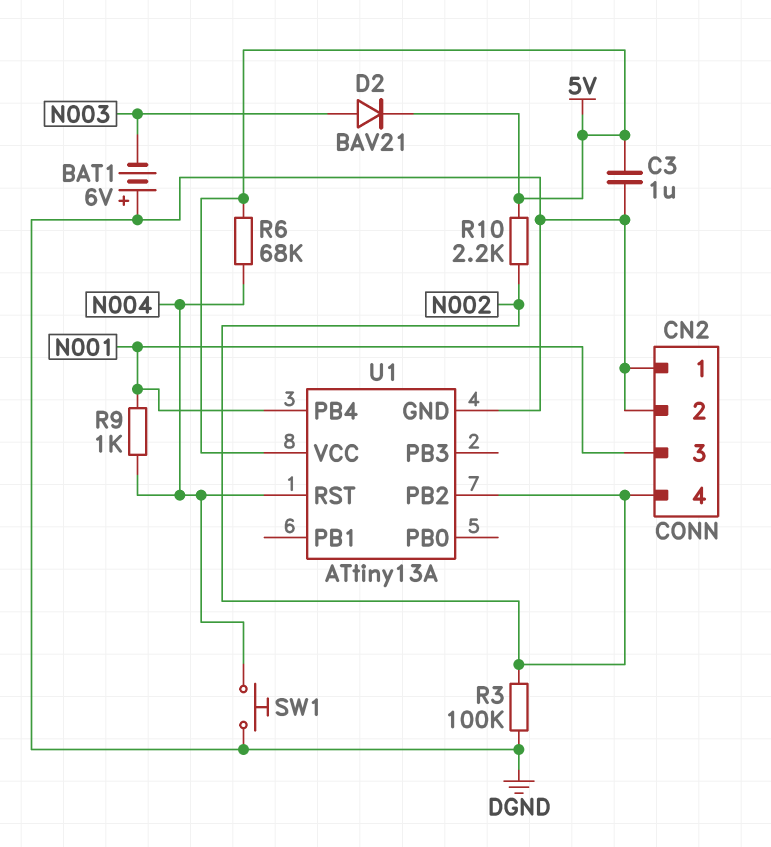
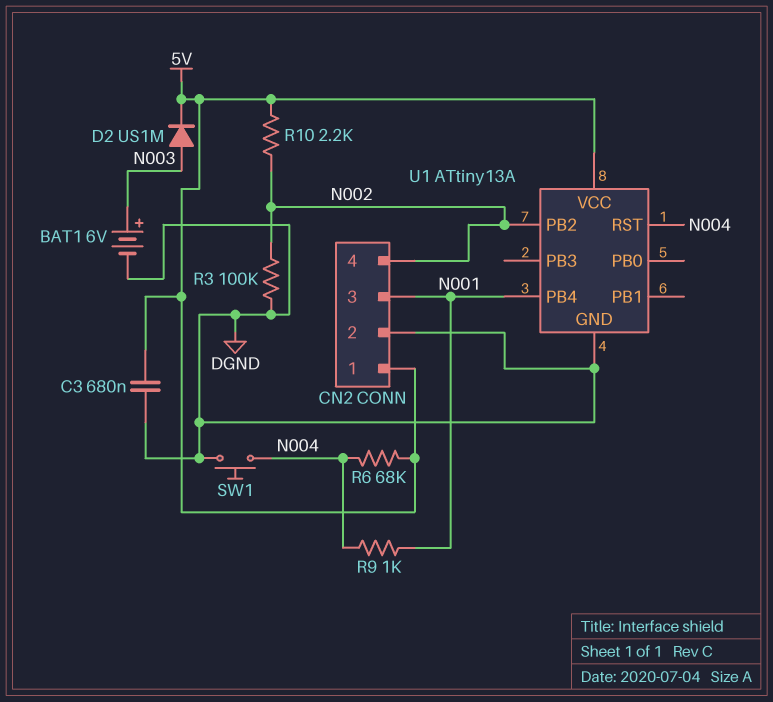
BAT1: 6V (plus DGND, minus N003) -> 6V (plus N003, minus DGND)
C3: 1uF (5V, DGND) -> 680nF (5V, DGND)
CN2 pin 1: DGND -> 5V
D2: diode BAV21 (A N003, K 5V) -> diode US1M (A N003, K 5V)

